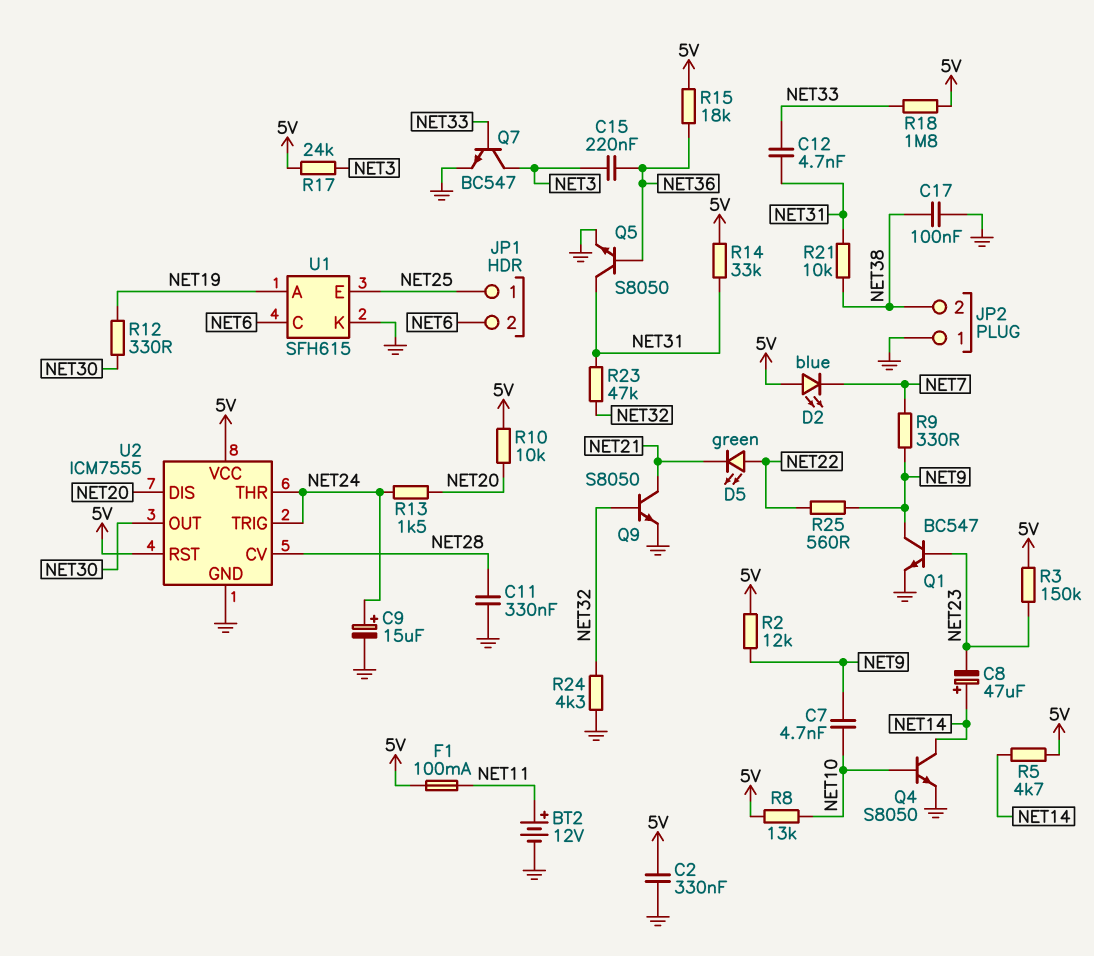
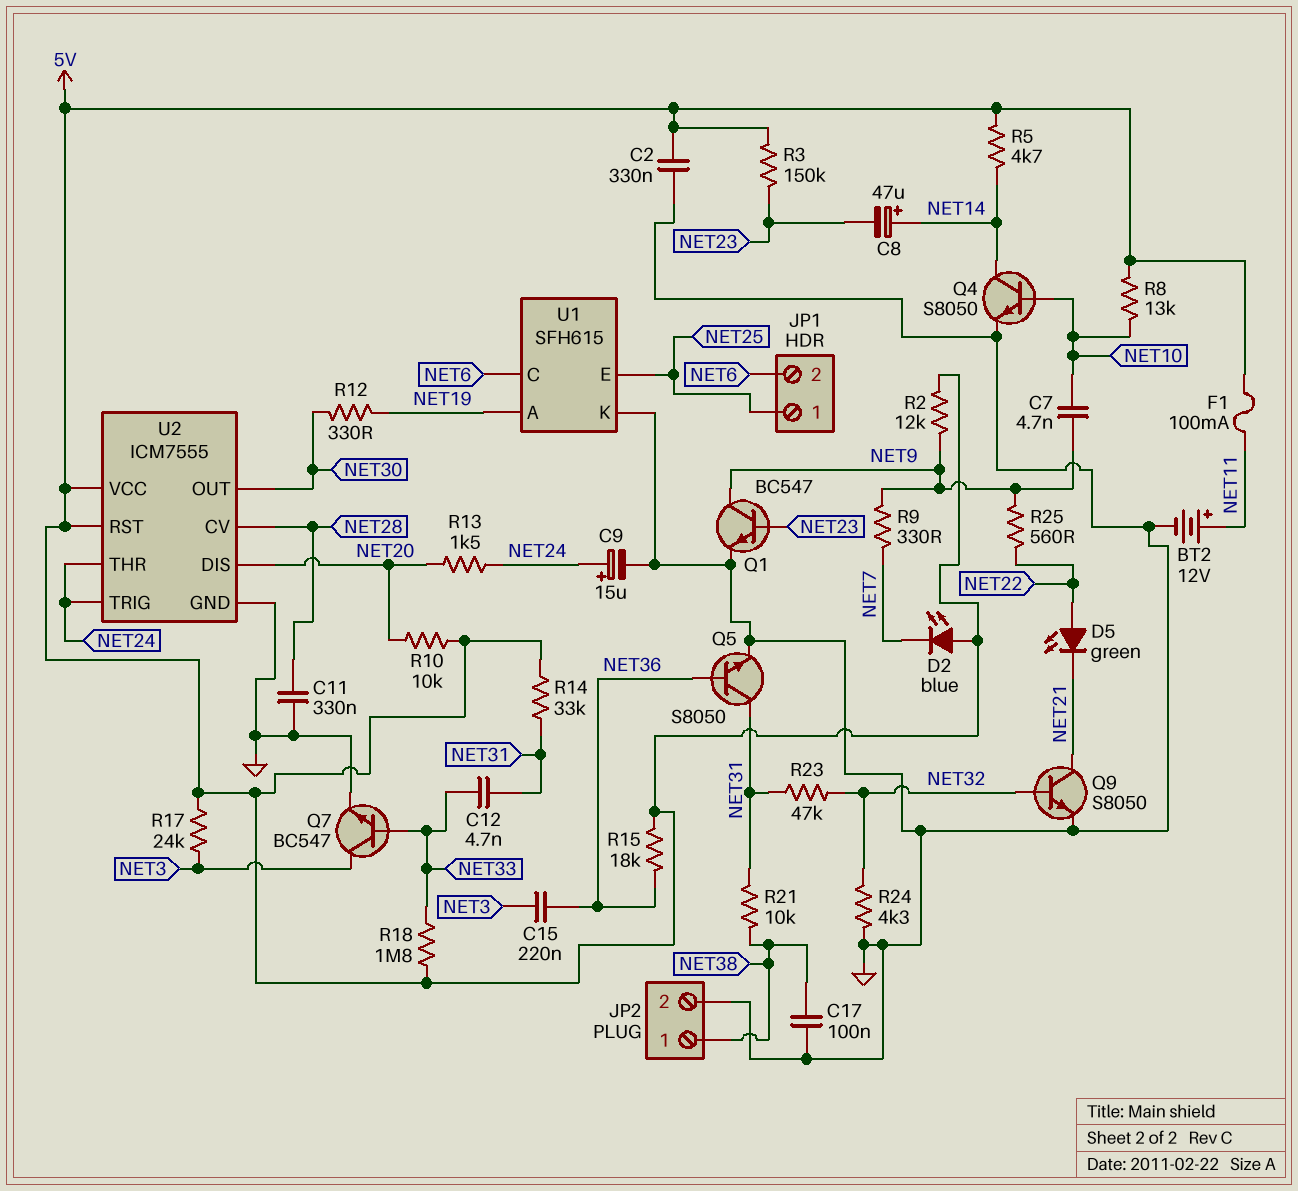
JP2 pin 1: GND -> NET38
JP2 pin 2: NET38 -> GND

